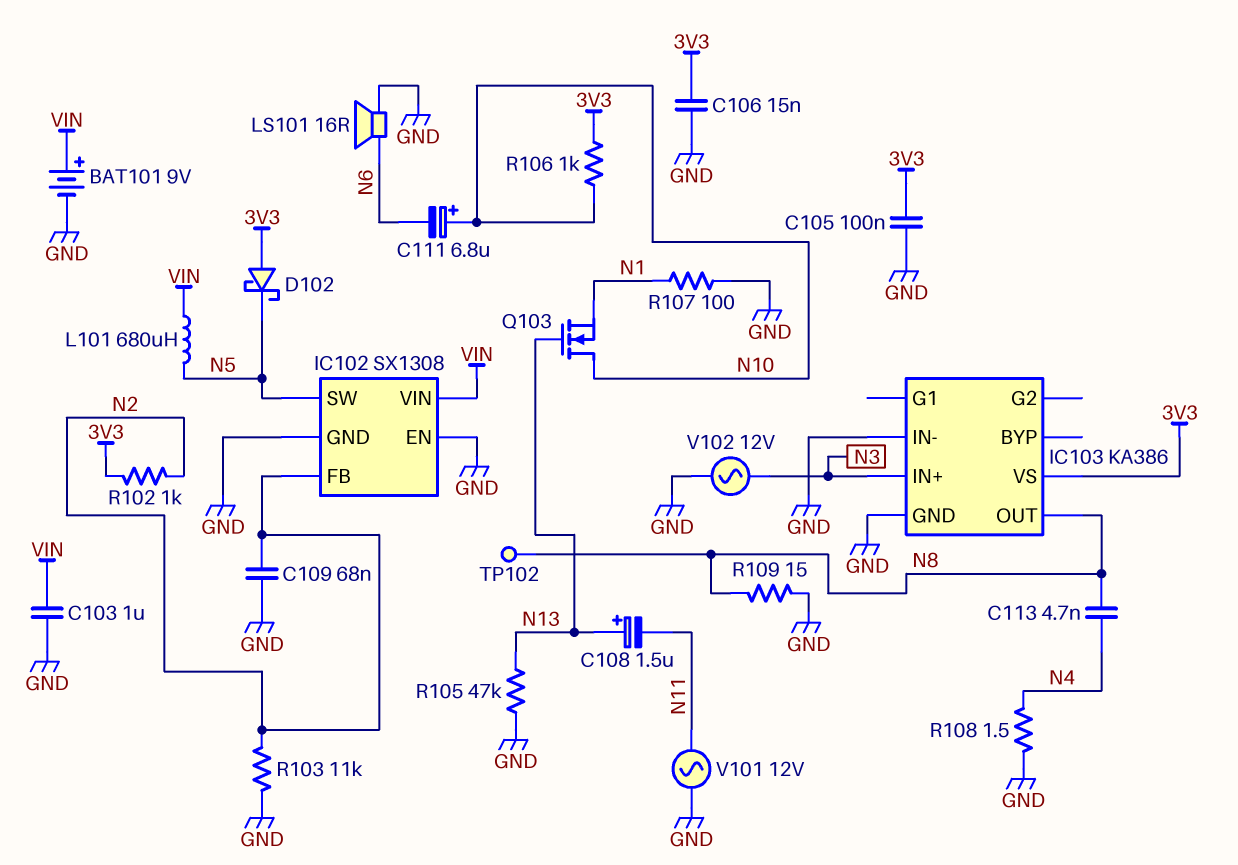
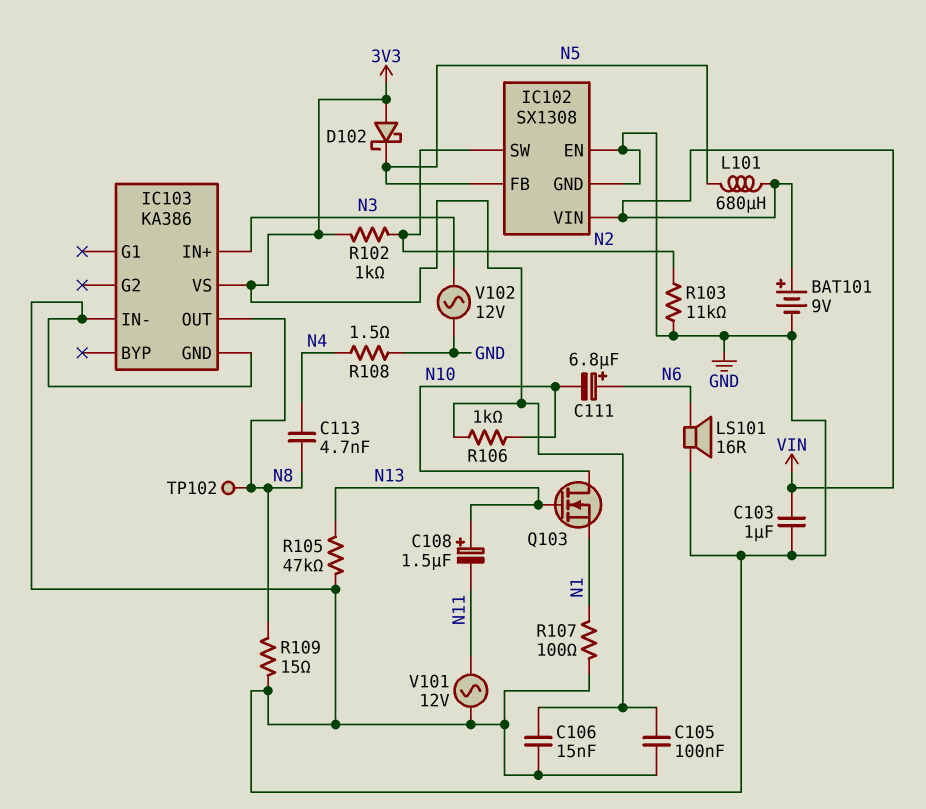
C109: 68nF (GND, N2) -> none
C111: 6.8uF (plus N10, minus N6) -> 6.8uF (plus N6, minus N10)
IC102 pin FB: N2 -> N5
IC102 pin SW: N5 -> N2

